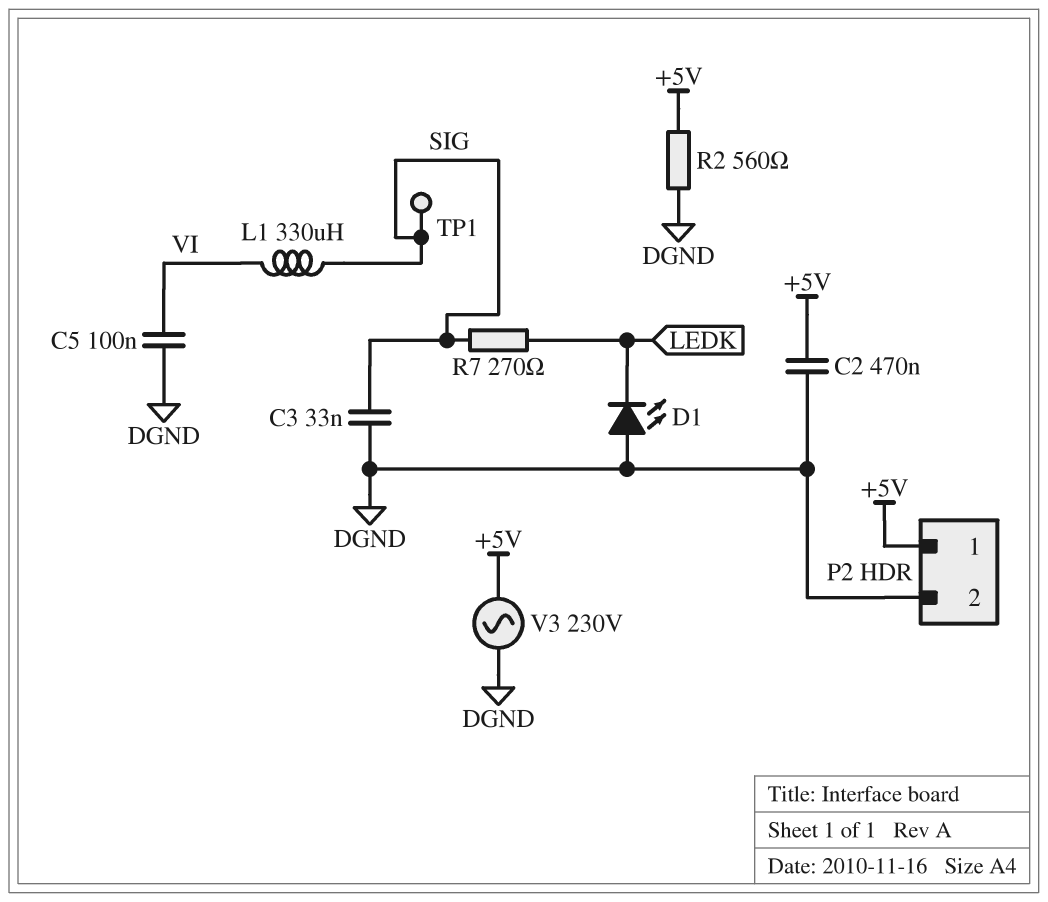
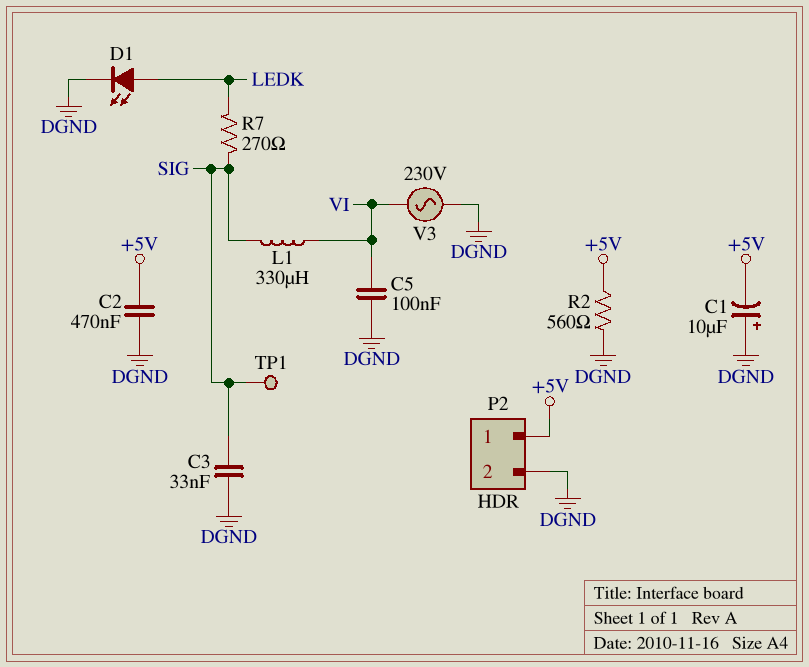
C1: none -> 10uF (plus DGND, minus +5V)
D1: LED (A DGND, K LEDK) -> LED (A LEDK, K DGND)
V3: AC 230V (+5V, DGND) -> AC 230V (DGND, VI)

